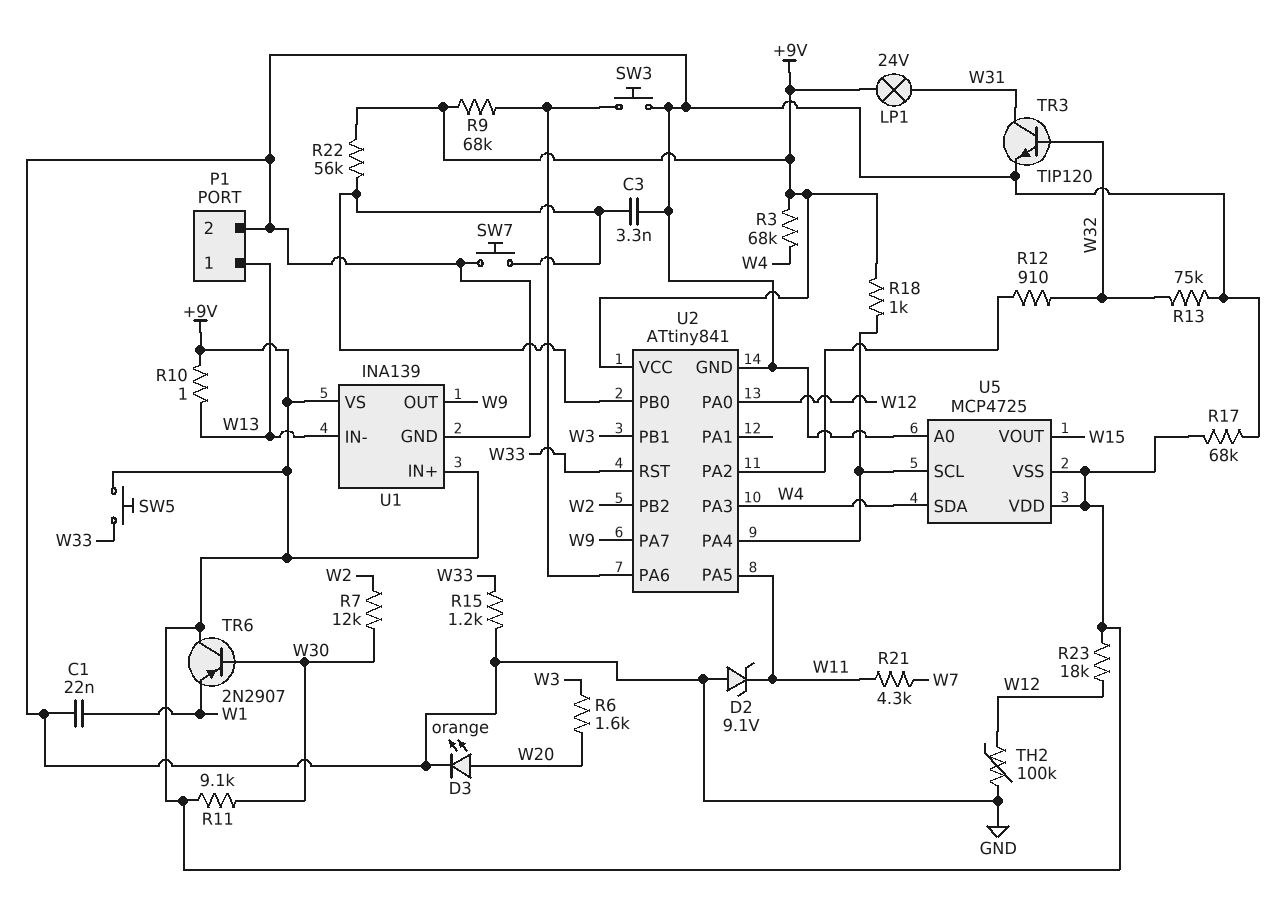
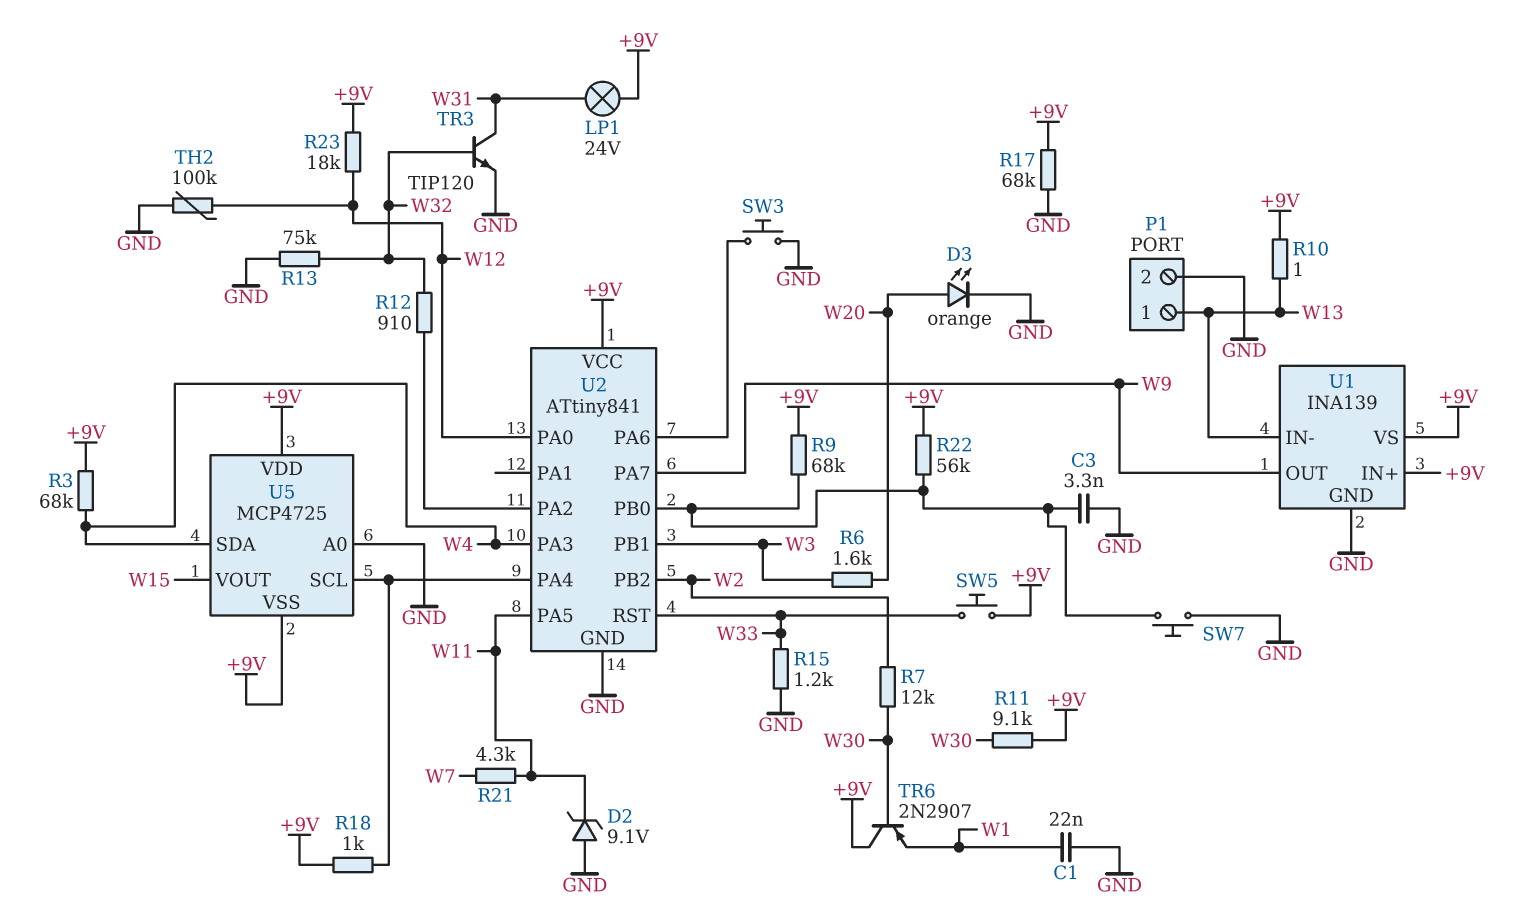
R9: 68k (+9V, U2/PA6) -> 68k (+9V, U2/PB0)

